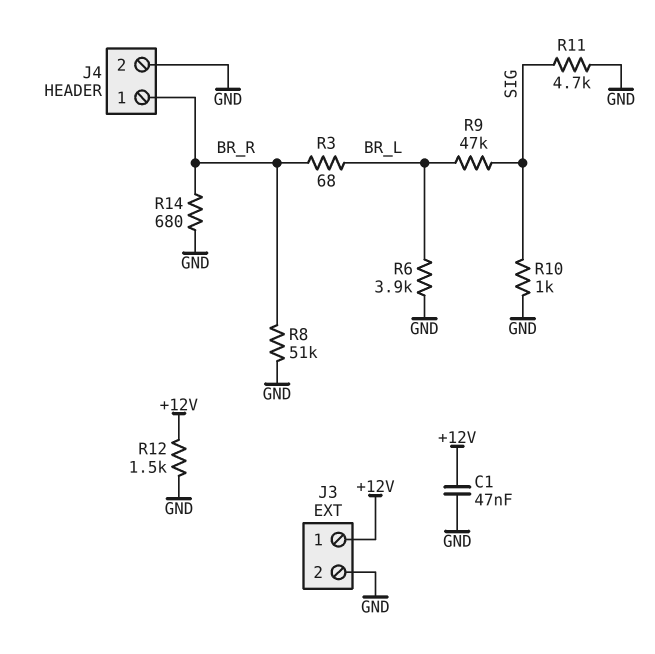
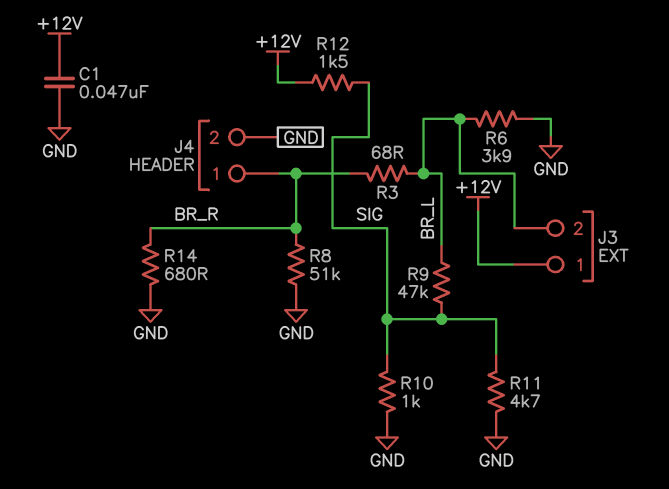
J3 pin 2: GND -> BR_L
R12: 1.5k (+12V, GND) -> 1.5k (+12V, SIG)

